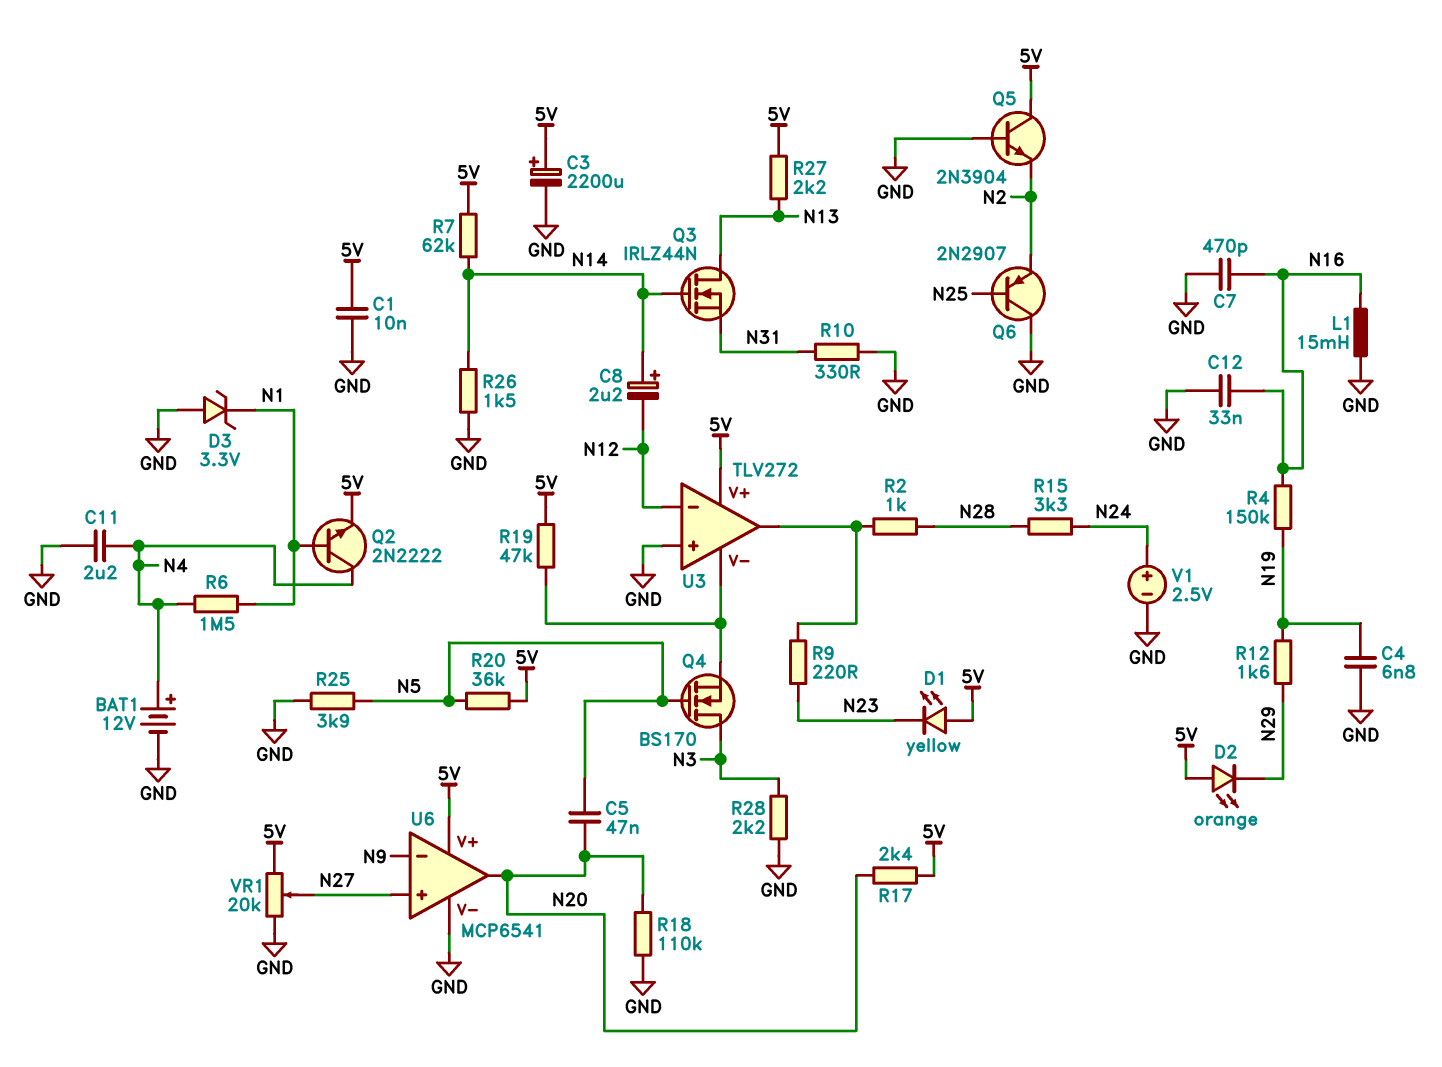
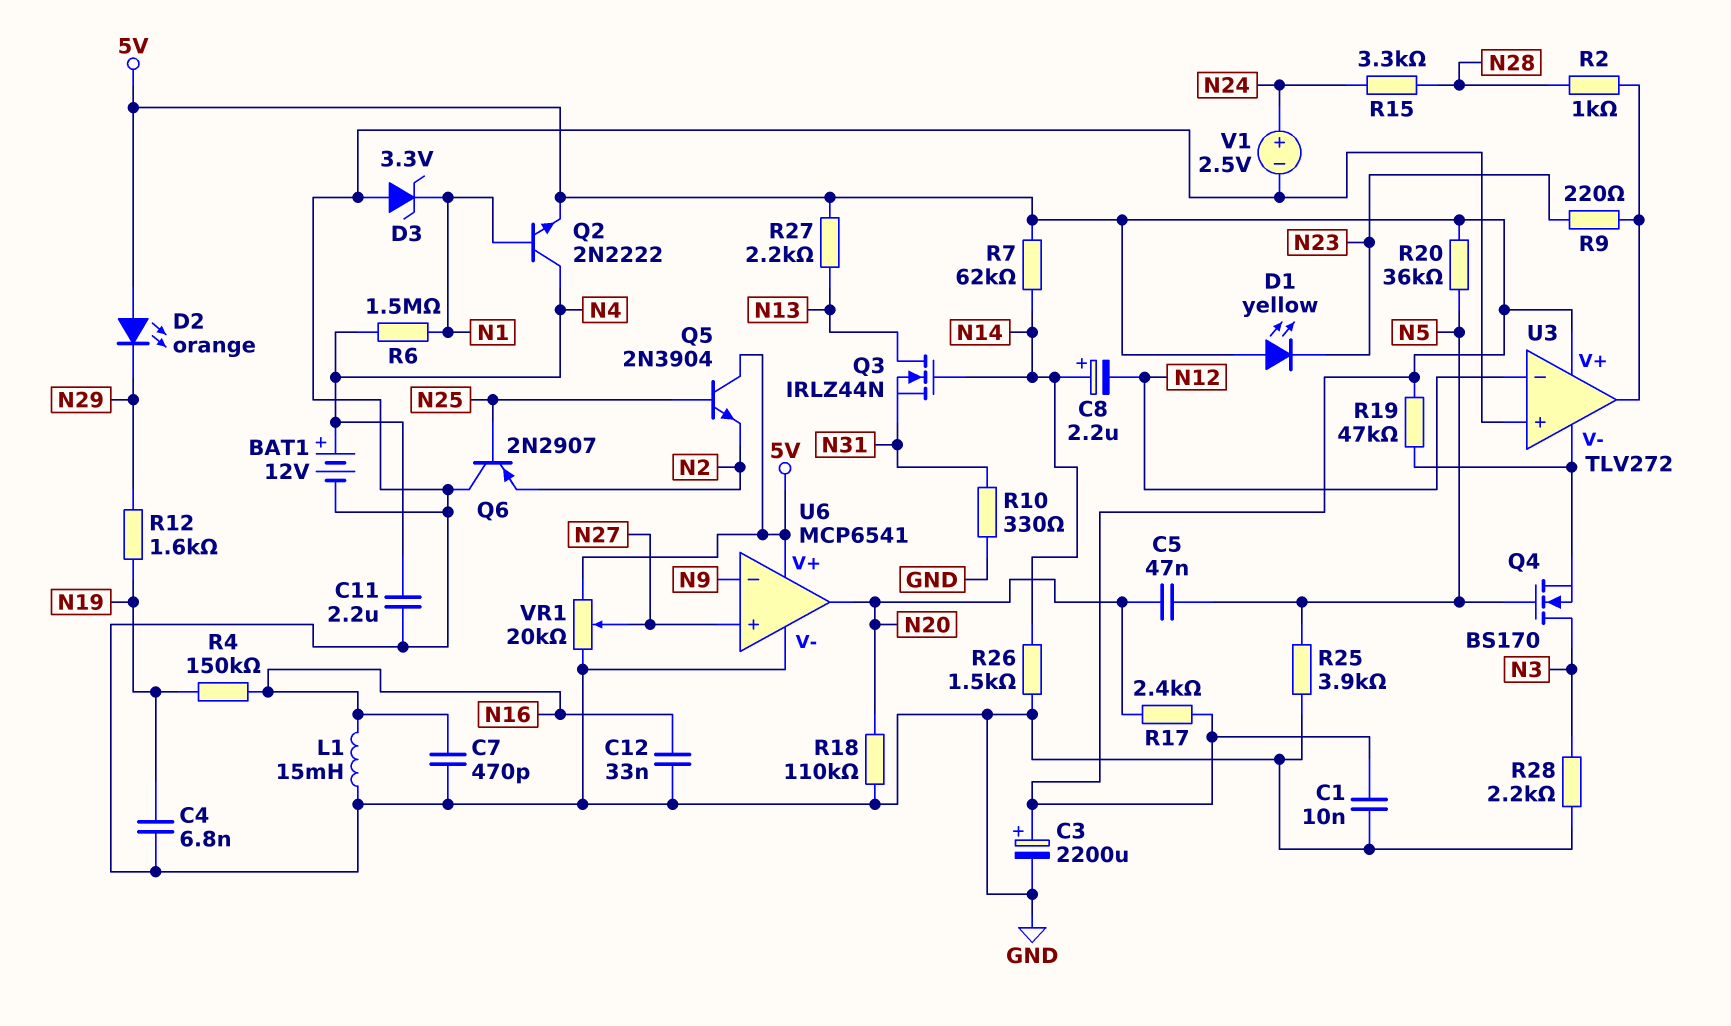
Q5: NPN 2N3904 (B GND, C 5V, E N2) -> NPN 2N3904 (B N25, C 5V, E N2)

